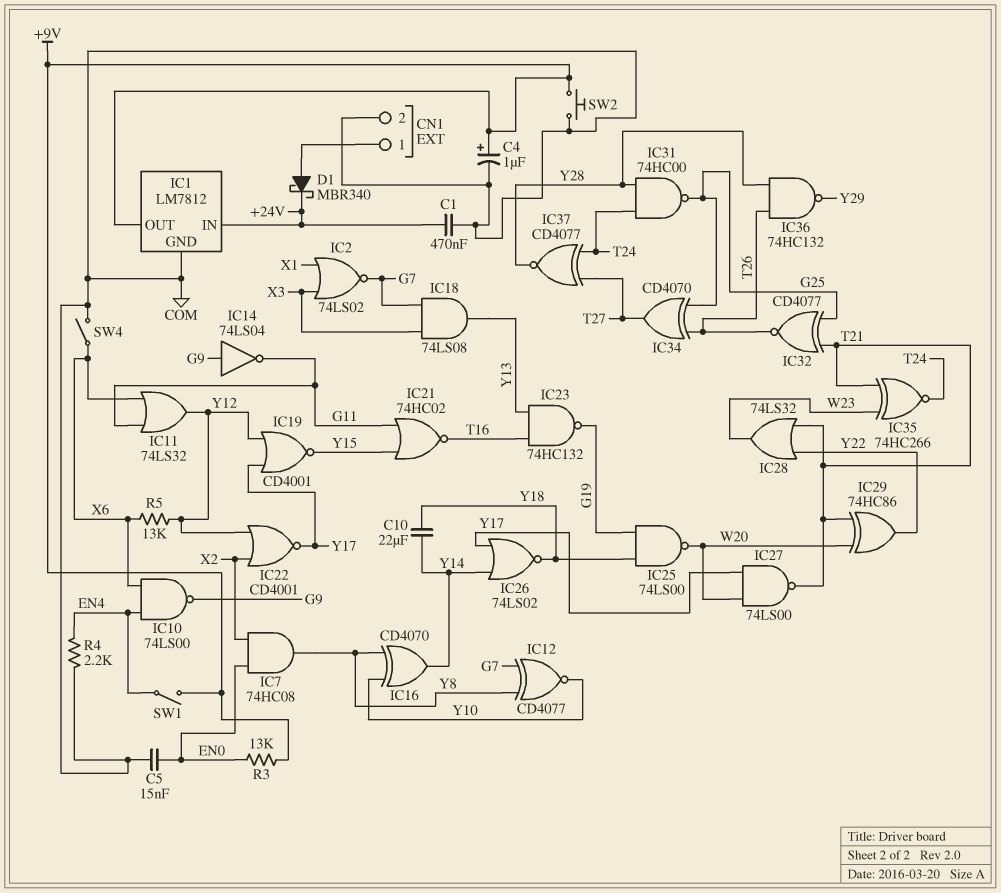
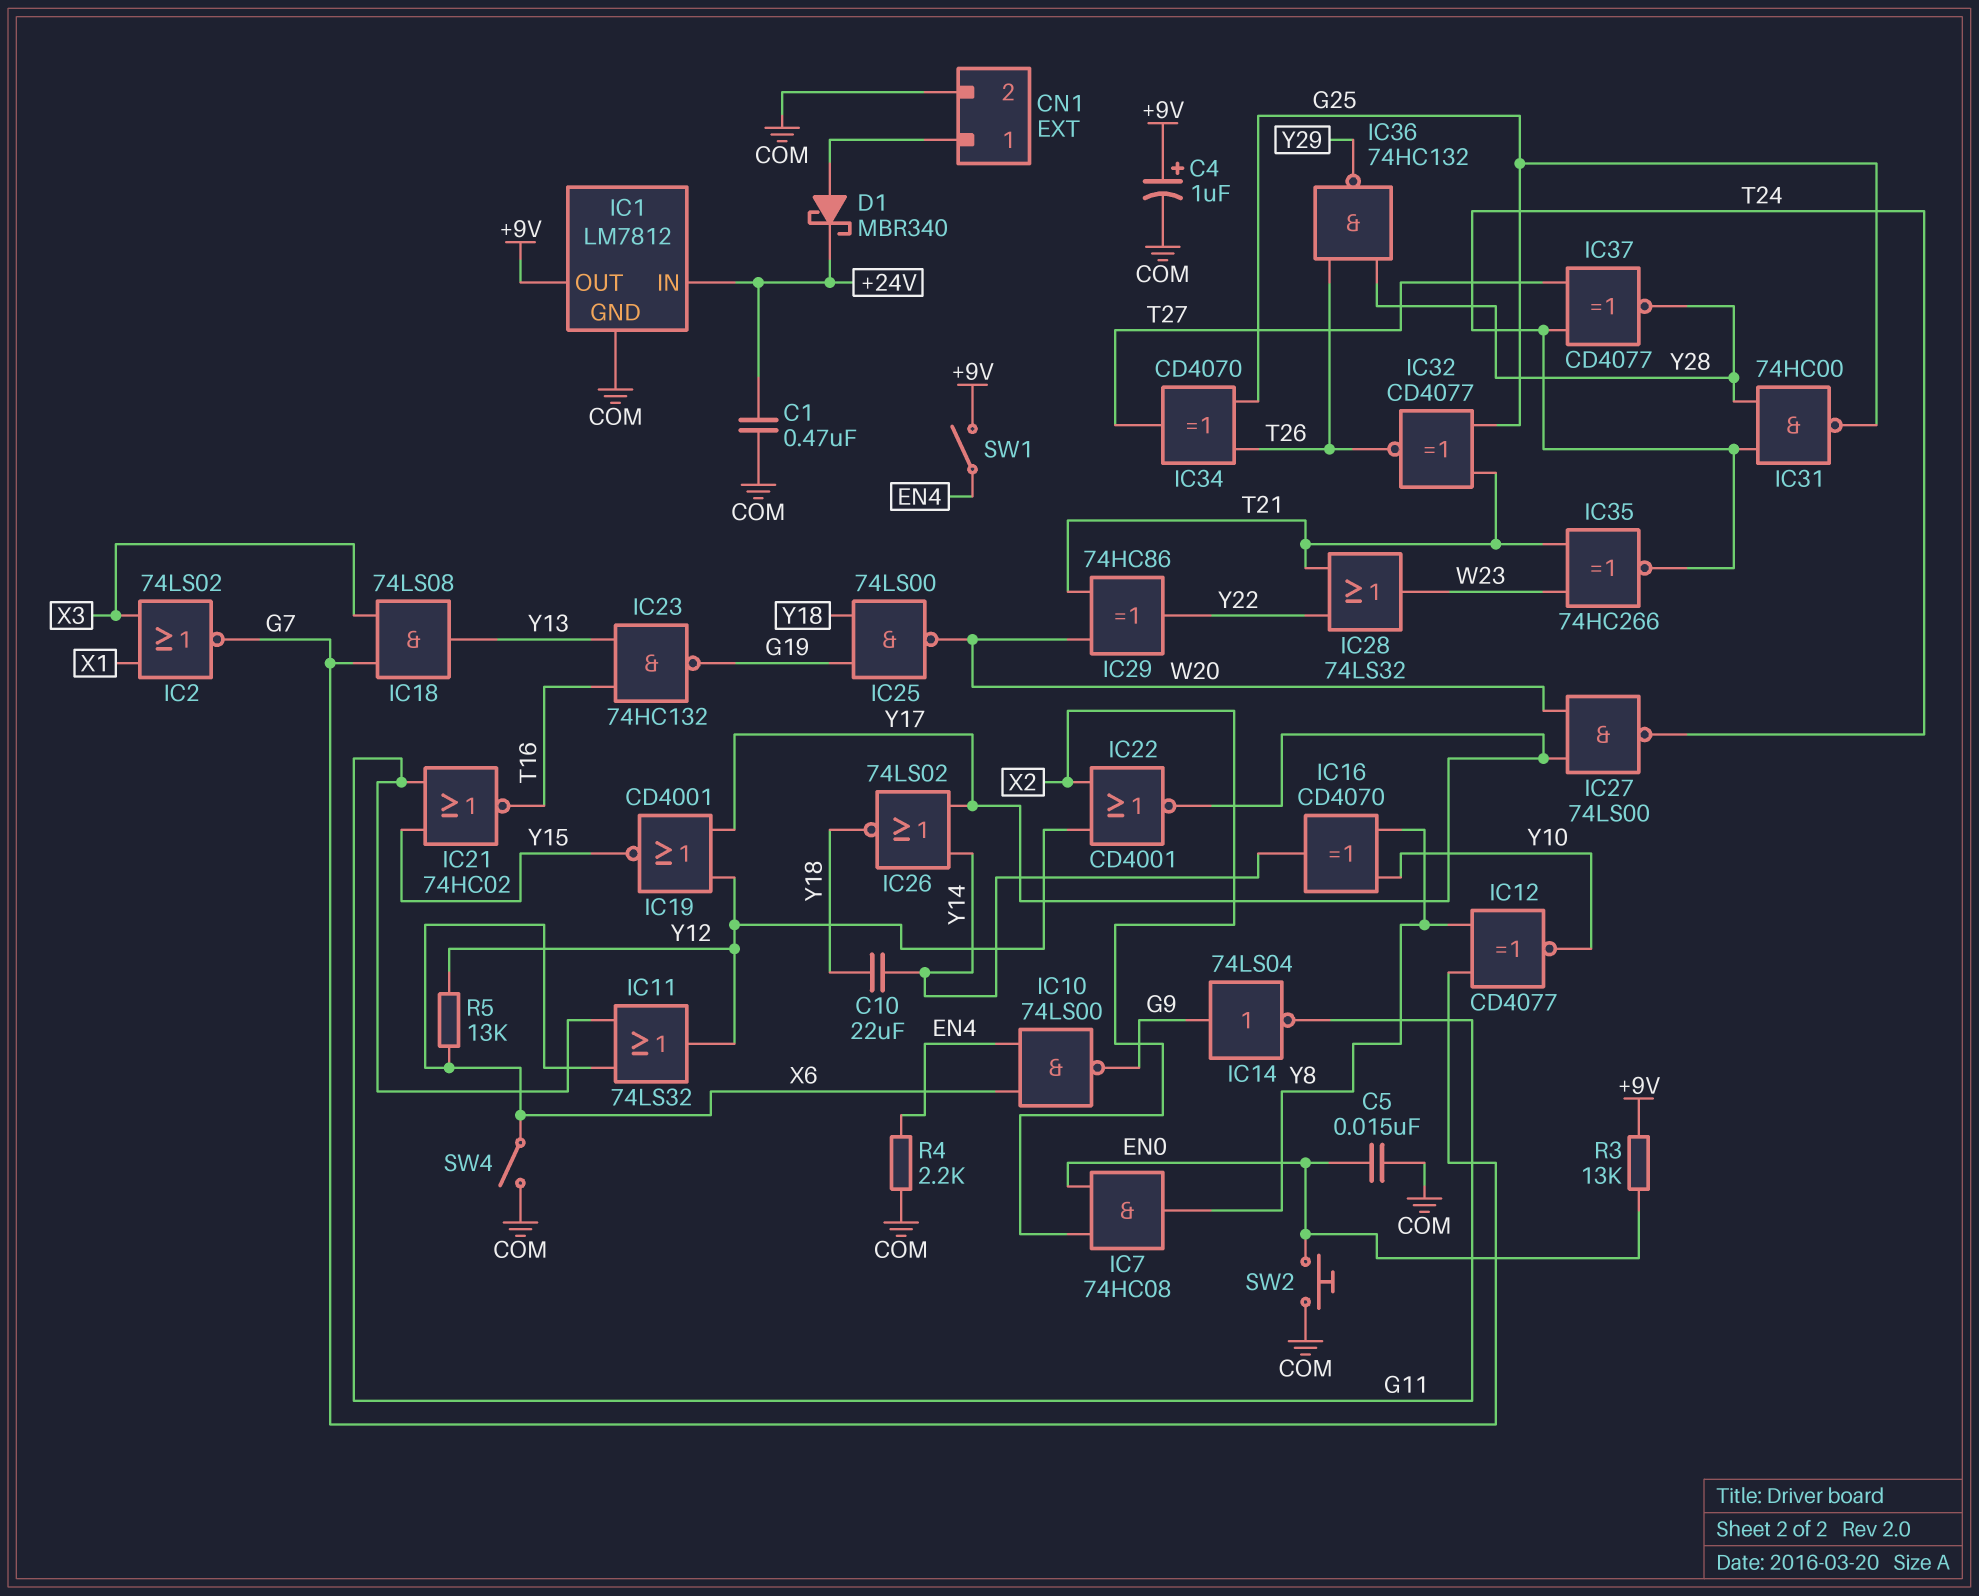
IC27: NAND 74LS00 (in W20, in Y17, out T21) -> NAND 74LS00 (in W20, in Y17, out T24)
SW2: button (+9V, COM) -> button (COM, EN0)

